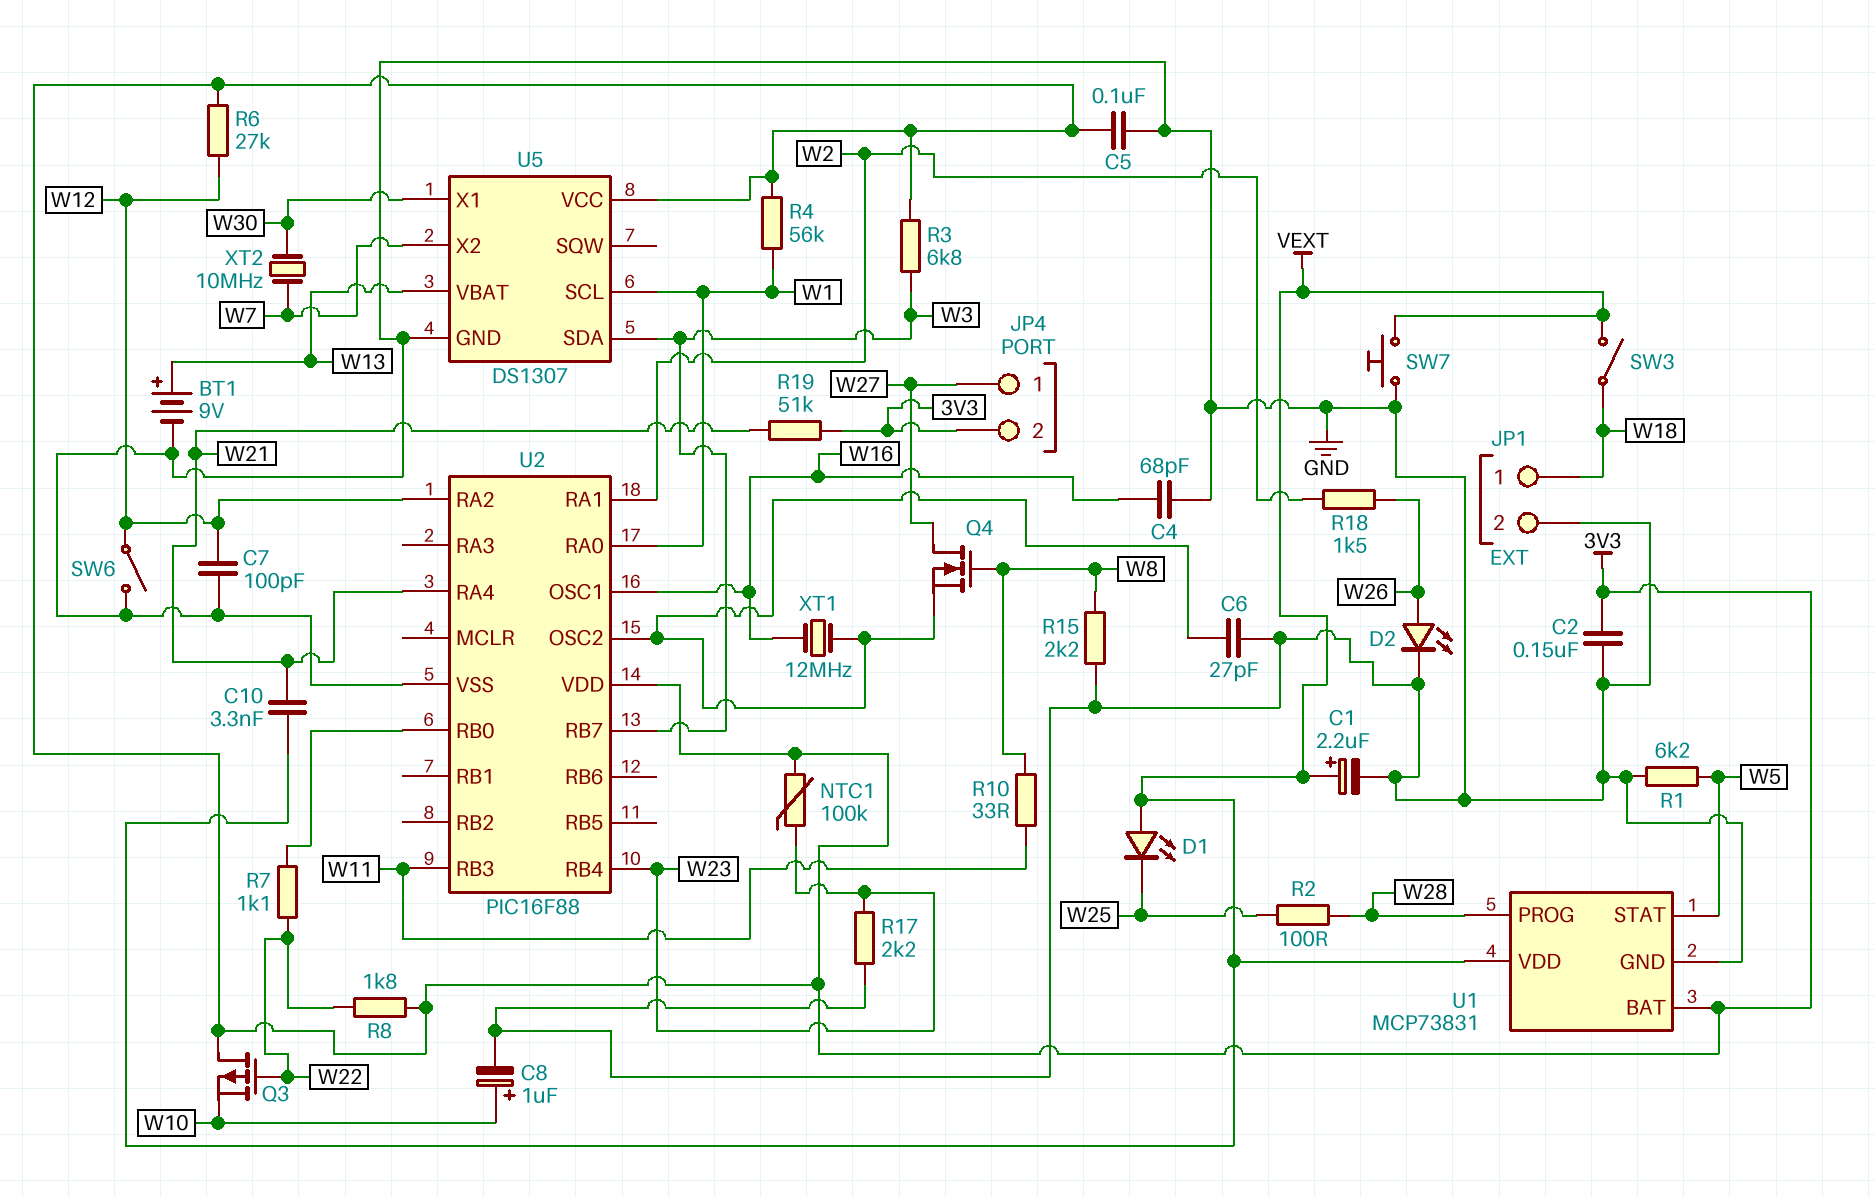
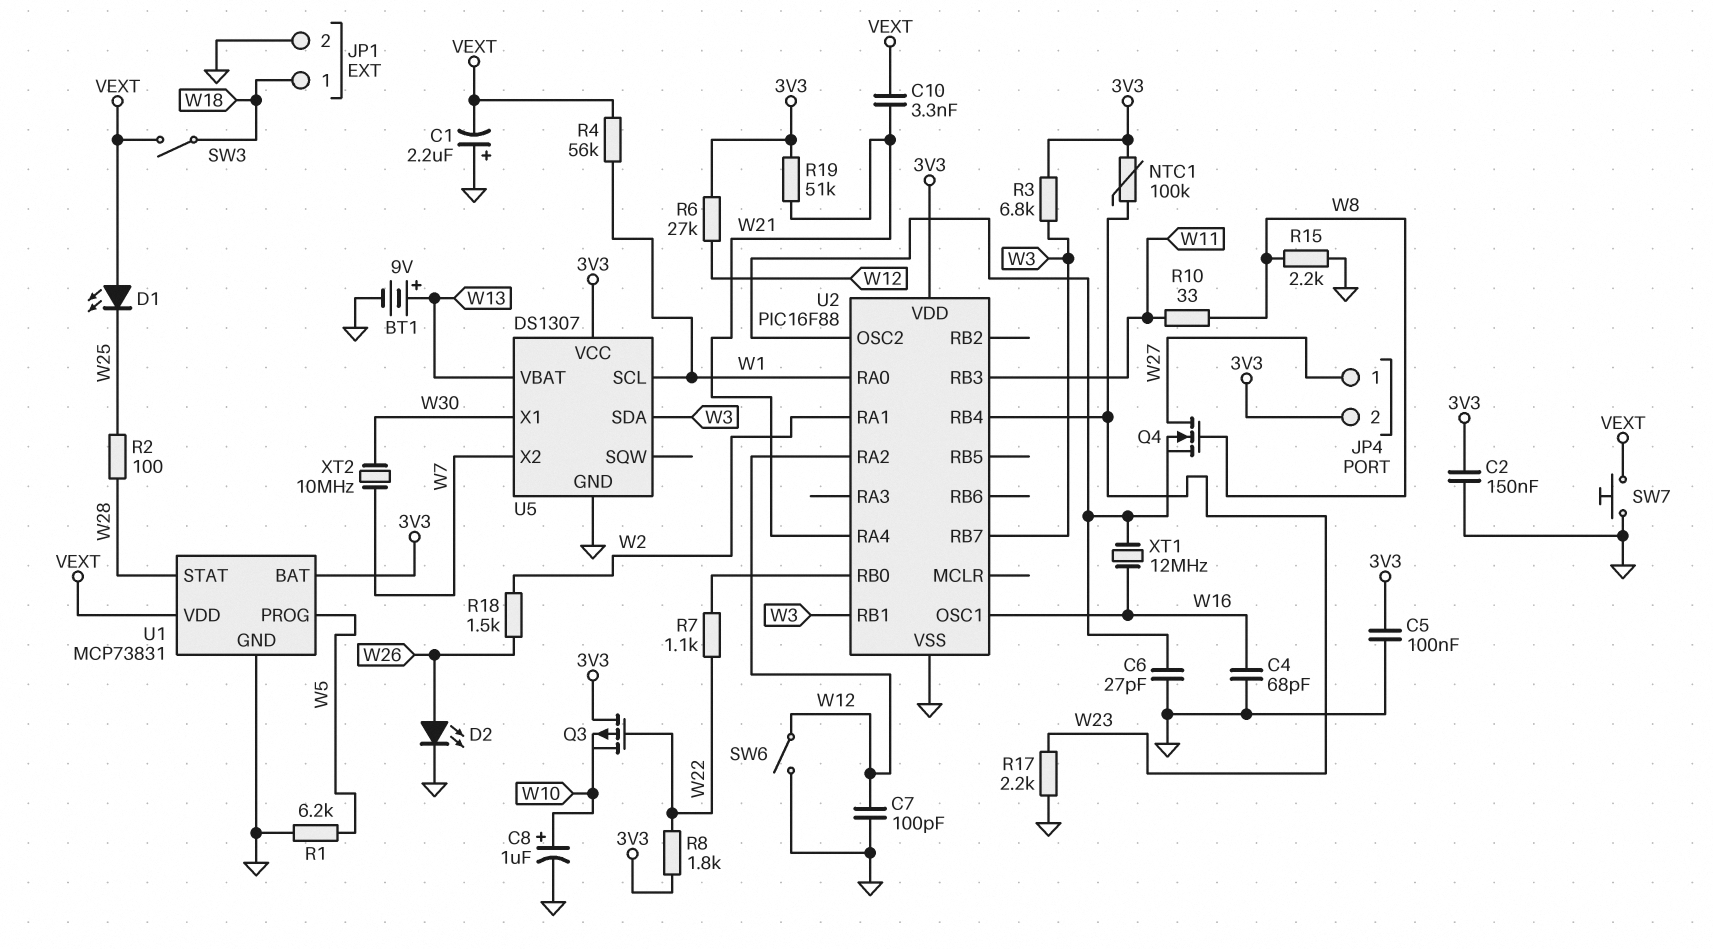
C1: 2.2uF (plus VEXT, minus GND) -> 2.2uF (plus GND, minus VEXT)
R4: 56k (3V3, W1) -> 56k (VEXT, W1)
U1 pin PROG: W28 -> W5
U1 pin STAT: W5 -> W28
U2 pin RB1: none -> W3

